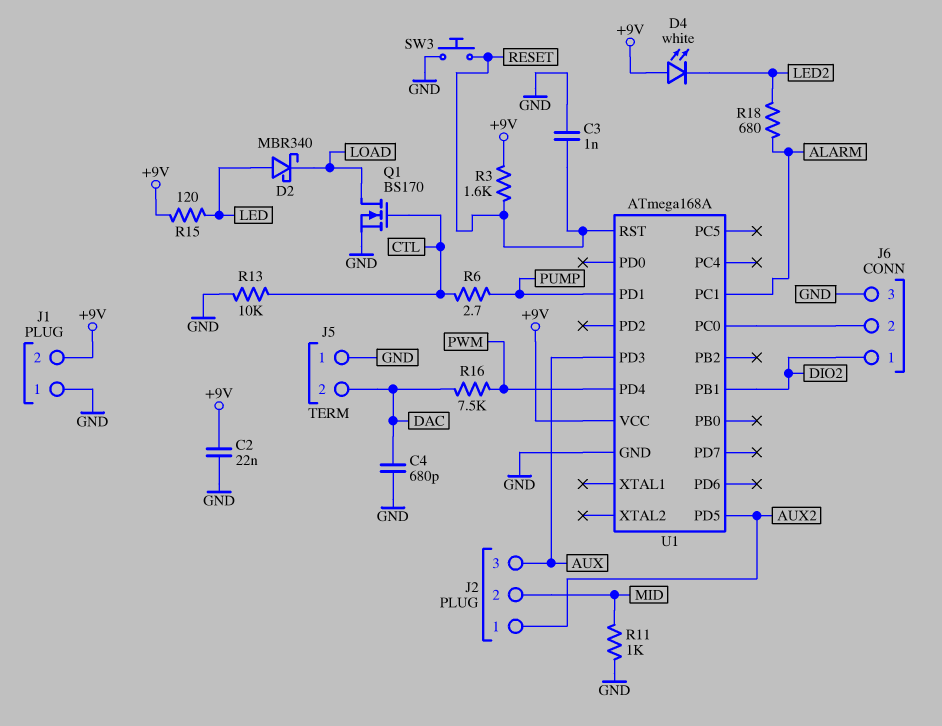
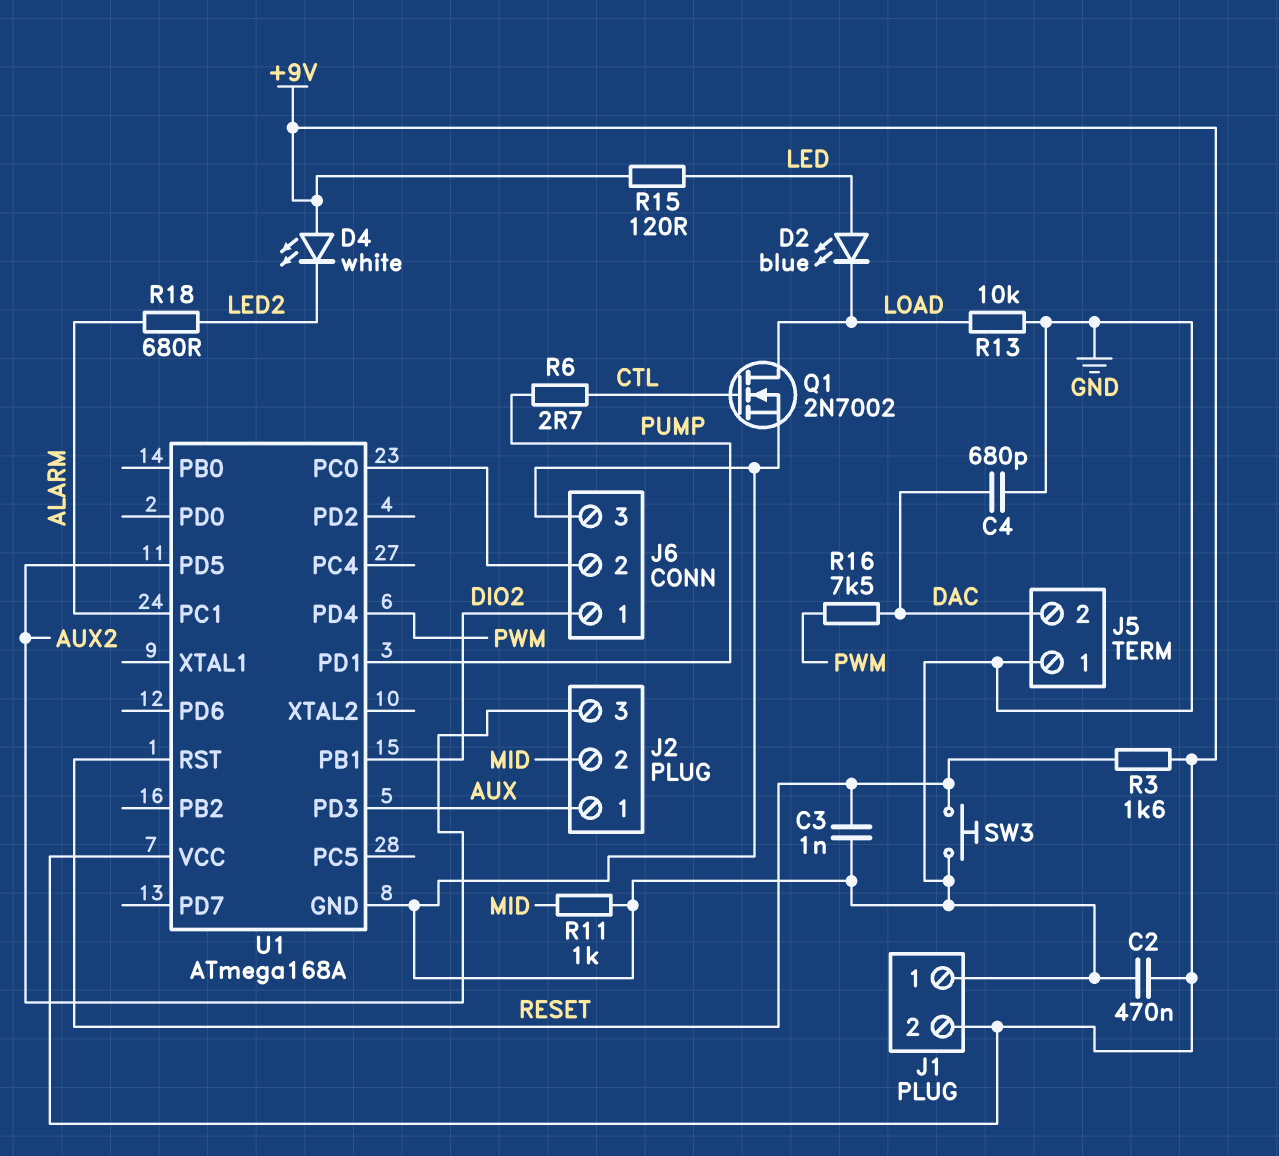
C2: 22nF (+9V, GND) -> 470nF (+9V, GND)
D2: schottky MBR340 (A LED, K LOAD) -> LED blue (A LED, K LOAD)
J2 pin 1: AUX2 -> AUX
J2 pin 3: AUX -> AUX2
Q1: NMOS BS170 (G CTL, D LOAD, S GND) -> NMOS 2N7002 (G CTL, D LOAD, S GND)
R13: 10k (CTL, GND) -> 10k (GND, LOAD)

